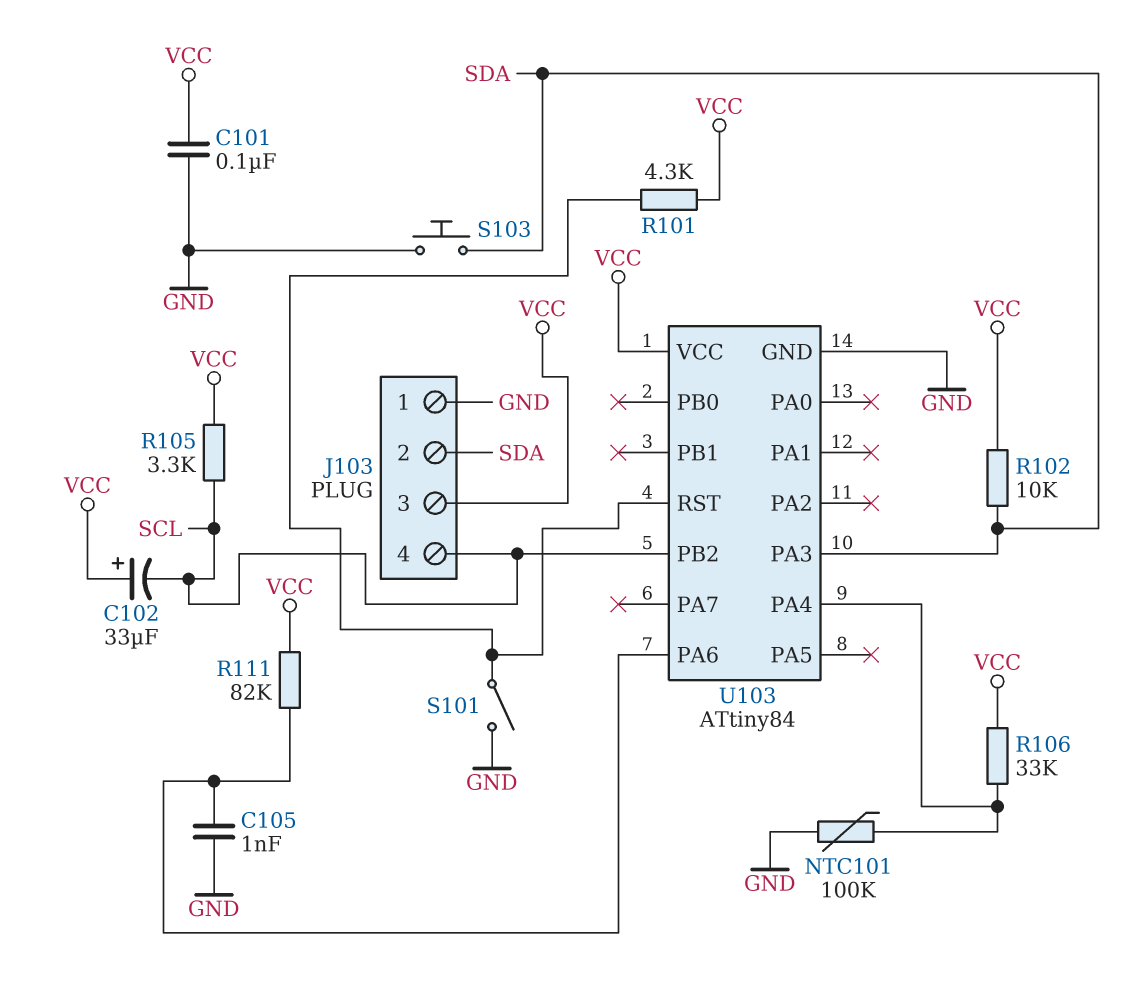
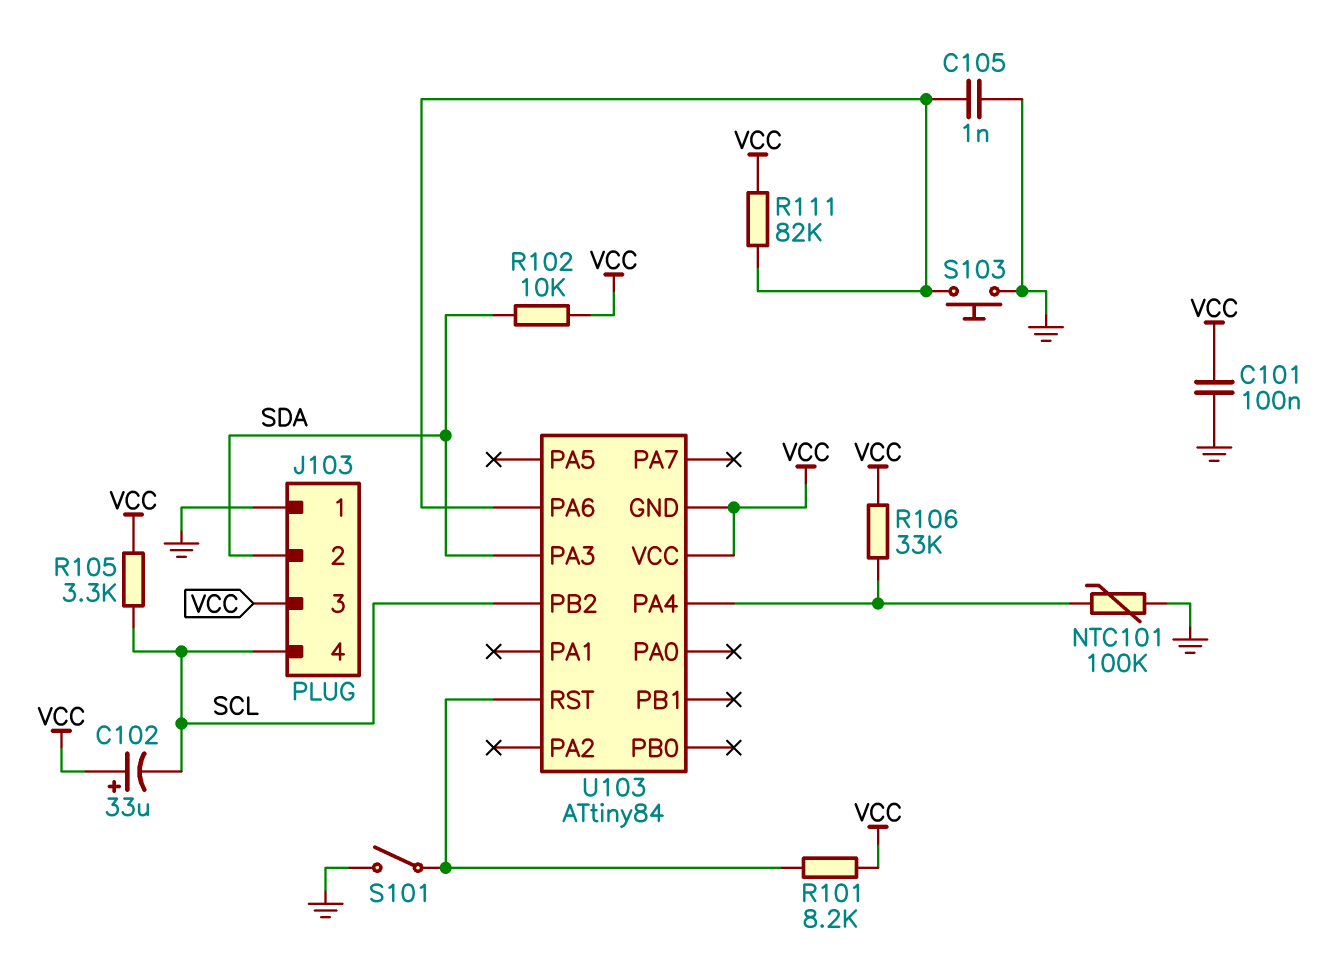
R101: 4.3k (U103/RST, VCC) -> 8.2k (U103/RST, VCC)
S103: button (GND, SDA) -> button (GND, U103/PA6)
U103 pin GND: GND -> VCC

